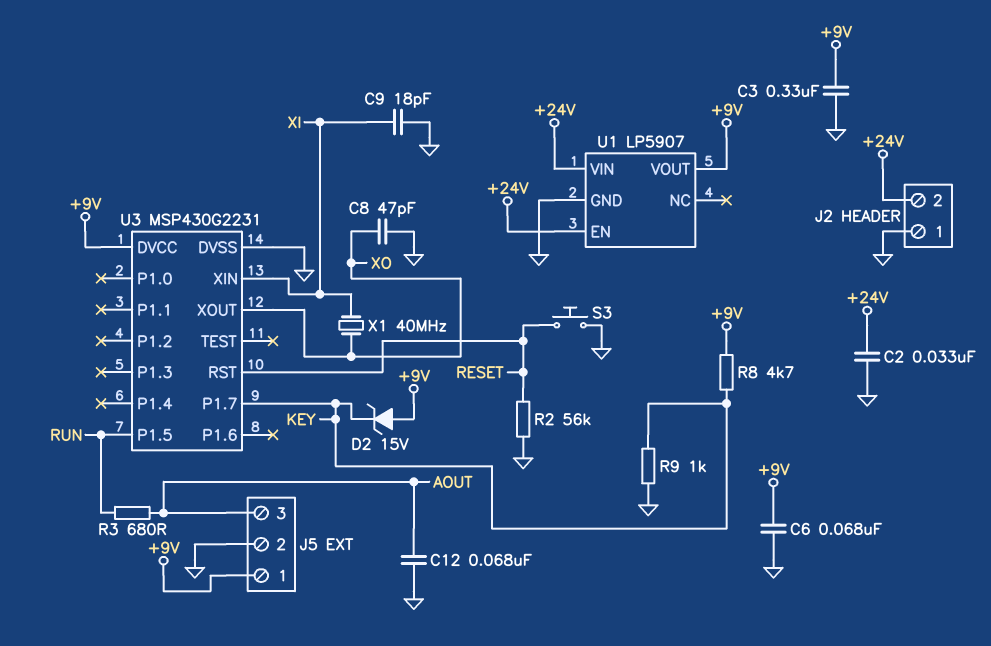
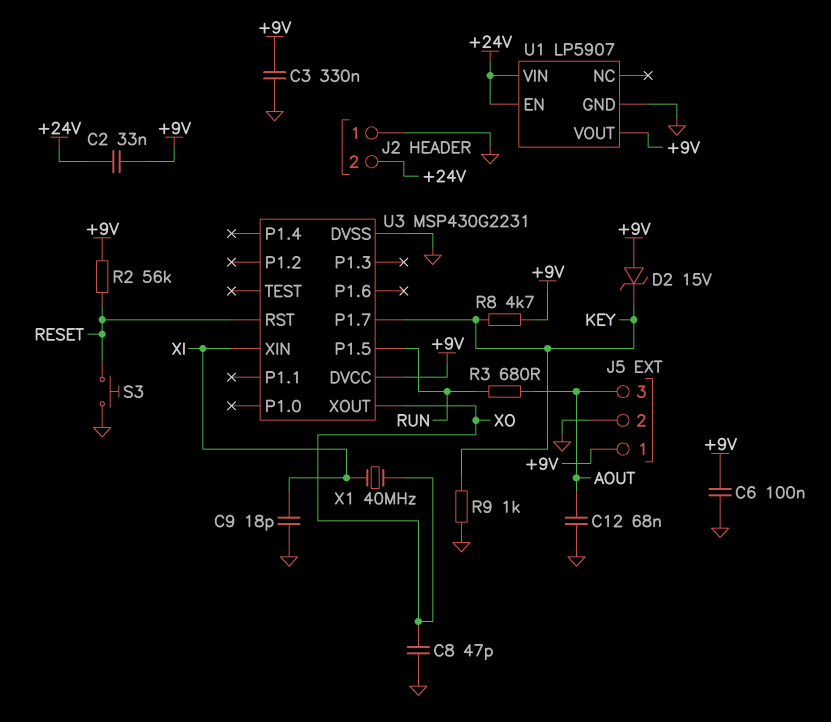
C2: 33nF (+24V, GND) -> 33nF (+9V, +24V)
C6: 68nF (+9V, GND) -> 100nF (+9V, GND)
R2: 56k (GND, RESET) -> 56k (+9V, RESET)

